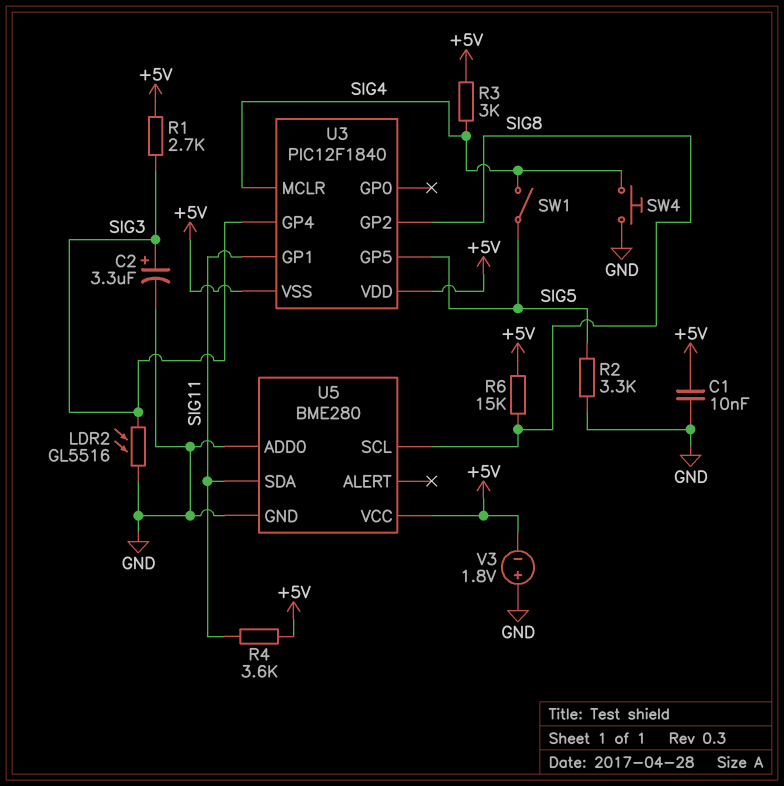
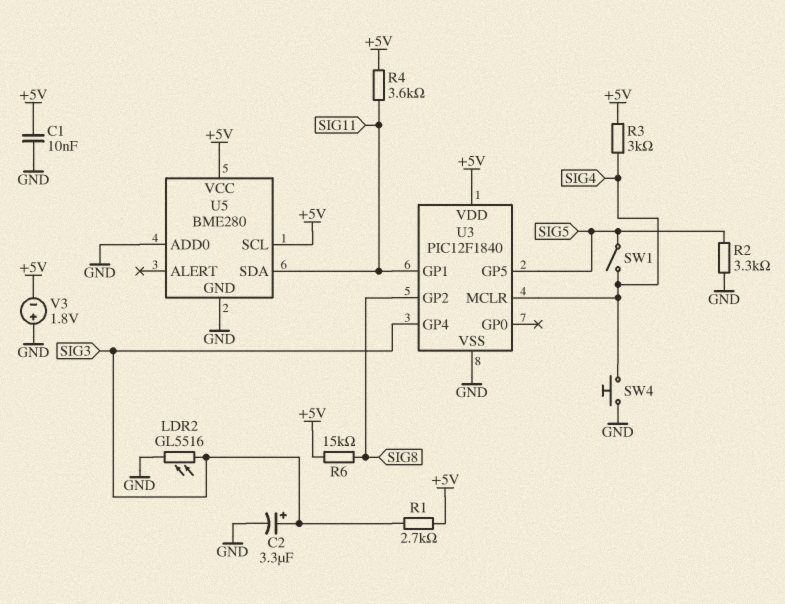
U3 pin VSS: +5V -> GND
U5 pin SCL: SIG8 -> +5V

